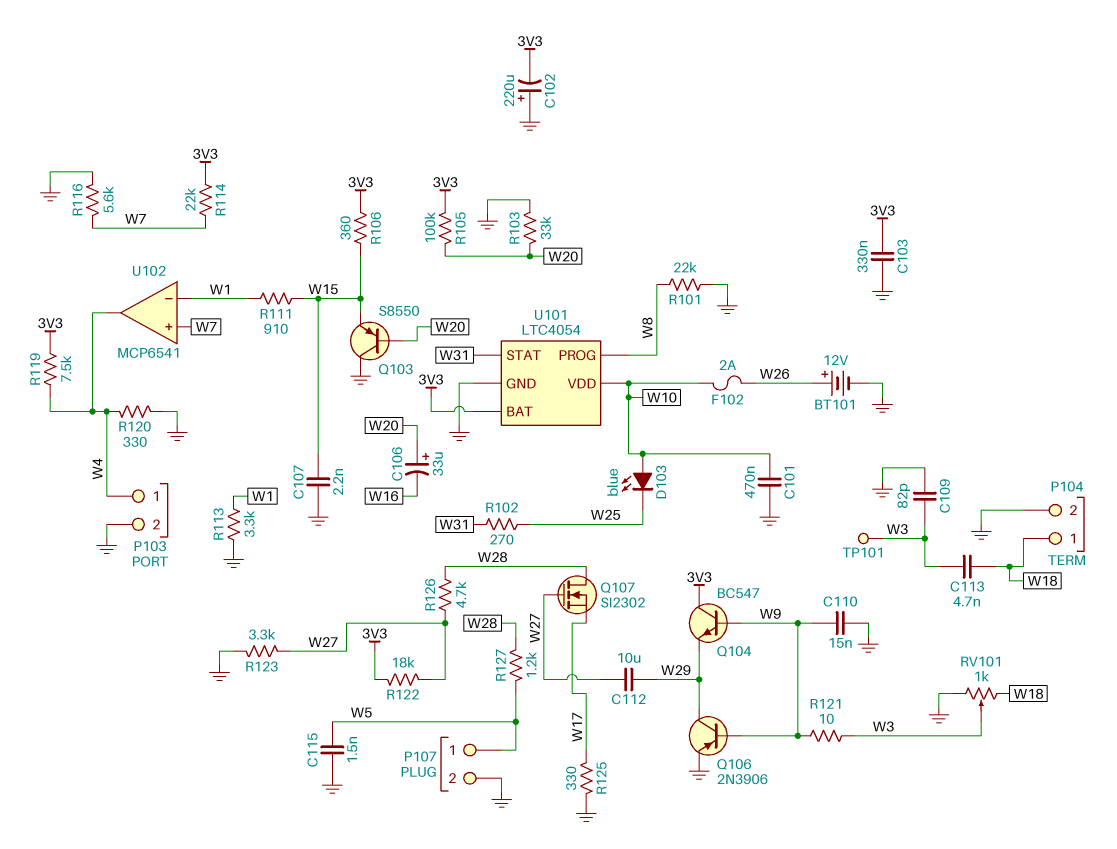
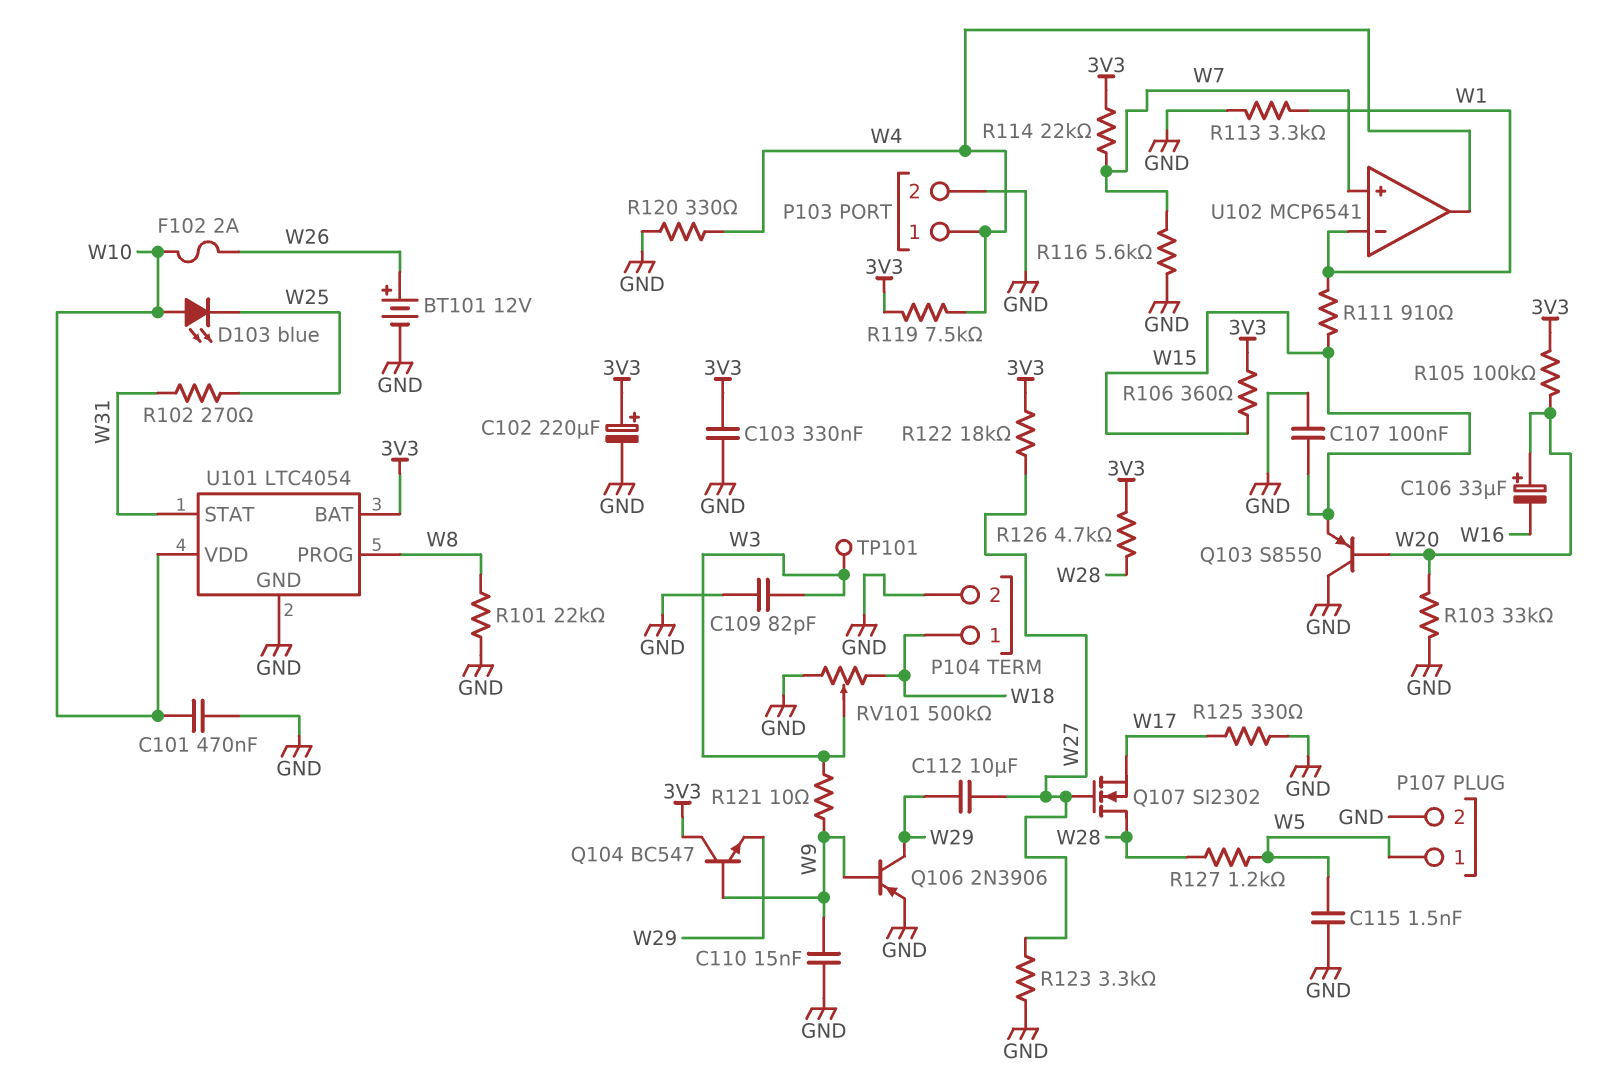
C102: 220uF (plus GND, minus 3V3) -> 220uF (plus 3V3, minus GND)
C107: 2.2nF (GND, W15) -> 100nF (GND, W15)
C113: 4.7nF (W3, W18) -> none
R126: 4.7k (W27, W28) -> 4.7k (3V3, W28)
RV101: 1k (GND, W18, wiper W3) -> 500k (GND, W18, wiper W3)

